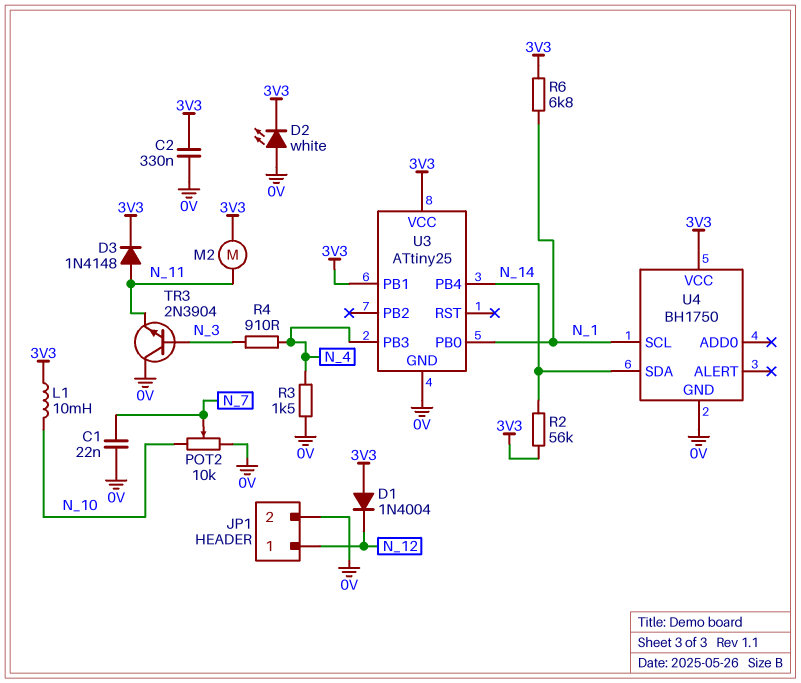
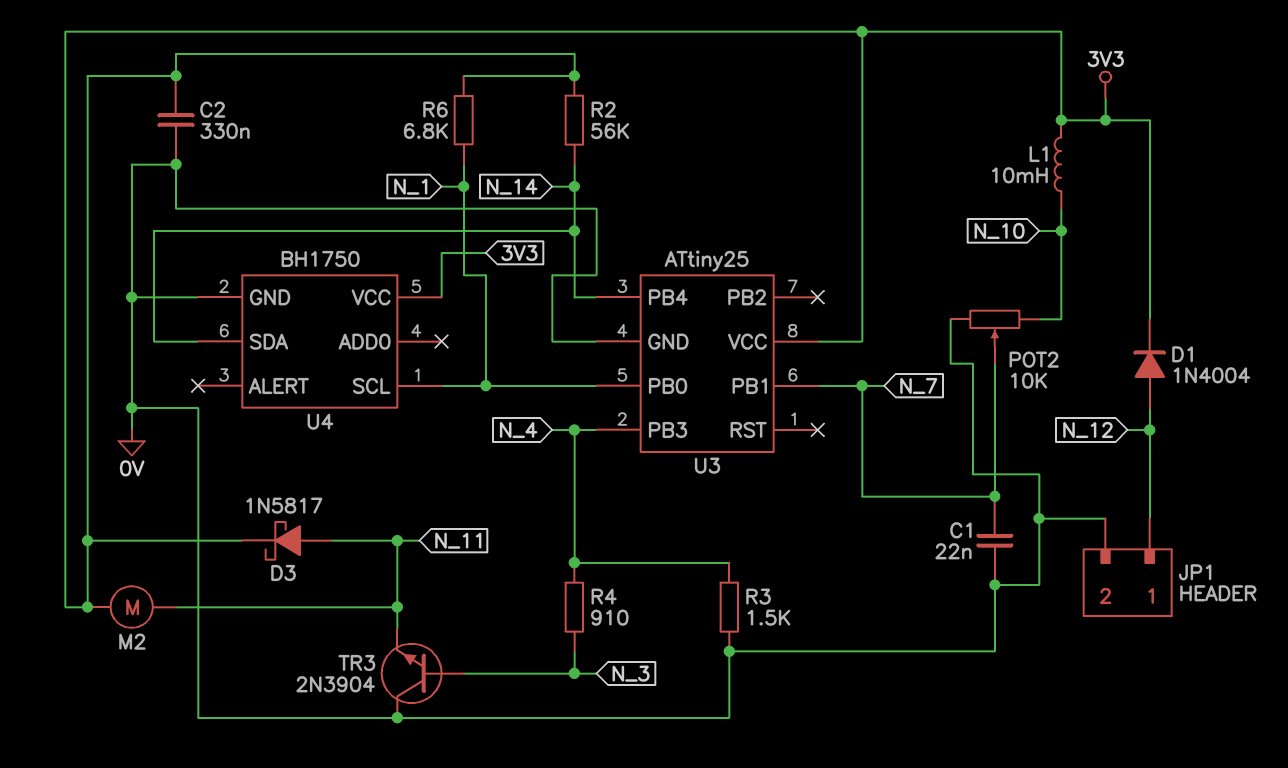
D1: diode 1N4004 (A 3V3, K N_12) -> diode 1N4004 (A N_12, K 3V3)
D2: LED white (A 0V, K 3V3) -> none
D3: diode 1N4148 (A N_11, K 3V3) -> schottky 1N5817 (A N_11, K 3V3)
U3 pin PB1: 3V3 -> N_7

